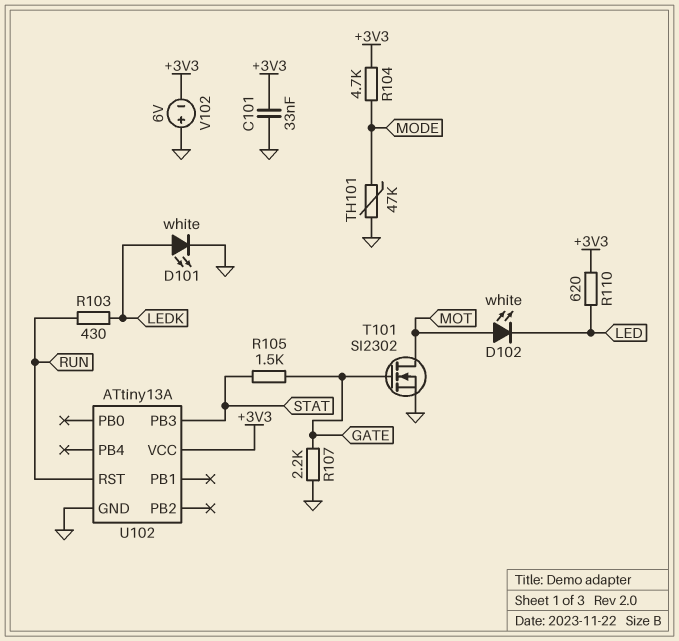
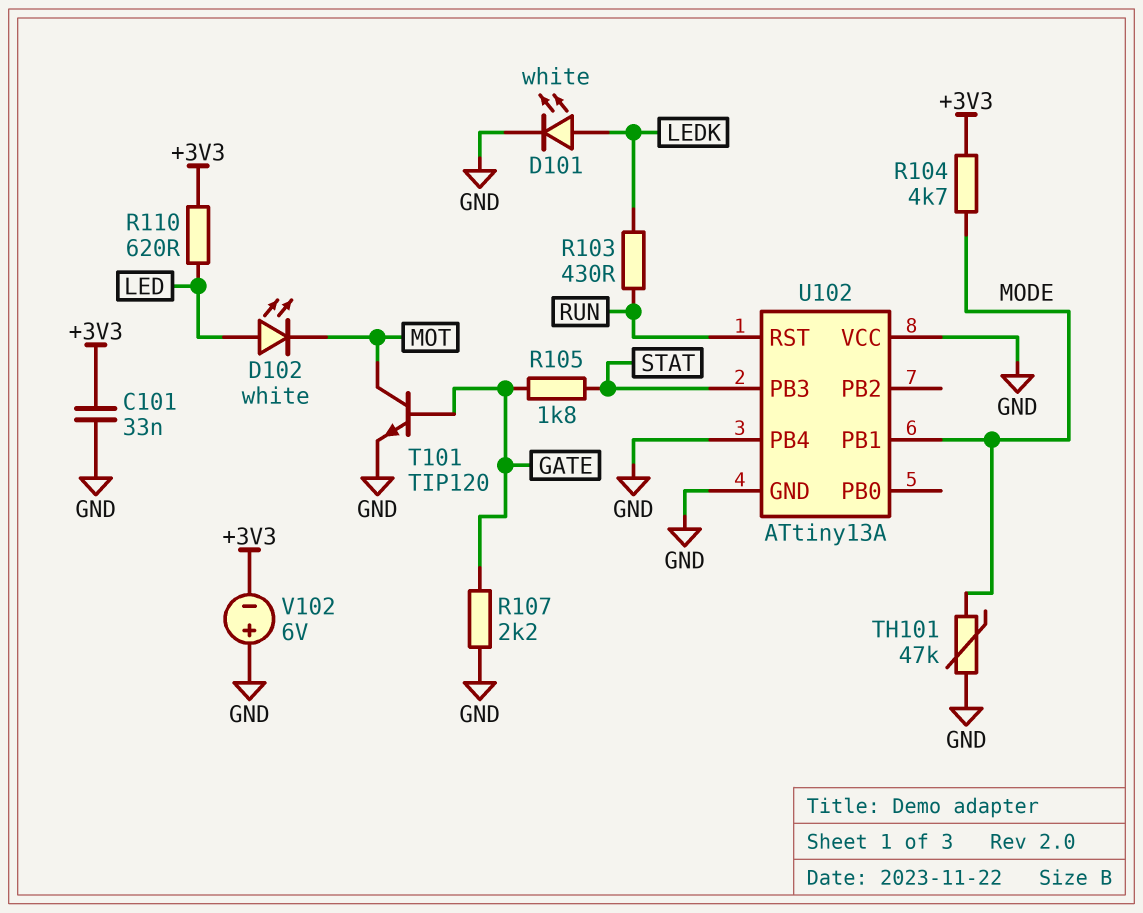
D102: LED white (A MOT, K LED) -> LED white (A LED, K MOT)
R105: 1.5k (GATE, STAT) -> 1.8k (GATE, STAT)
T101: NMOS SI2302 (G GATE, D MOT, S GND) -> NPN TIP120 (B GATE, C MOT, E GND)
U102 pin PB1: none -> MODE
U102 pin PB4: none -> GND
U102 pin VCC: +3V3 -> GND

